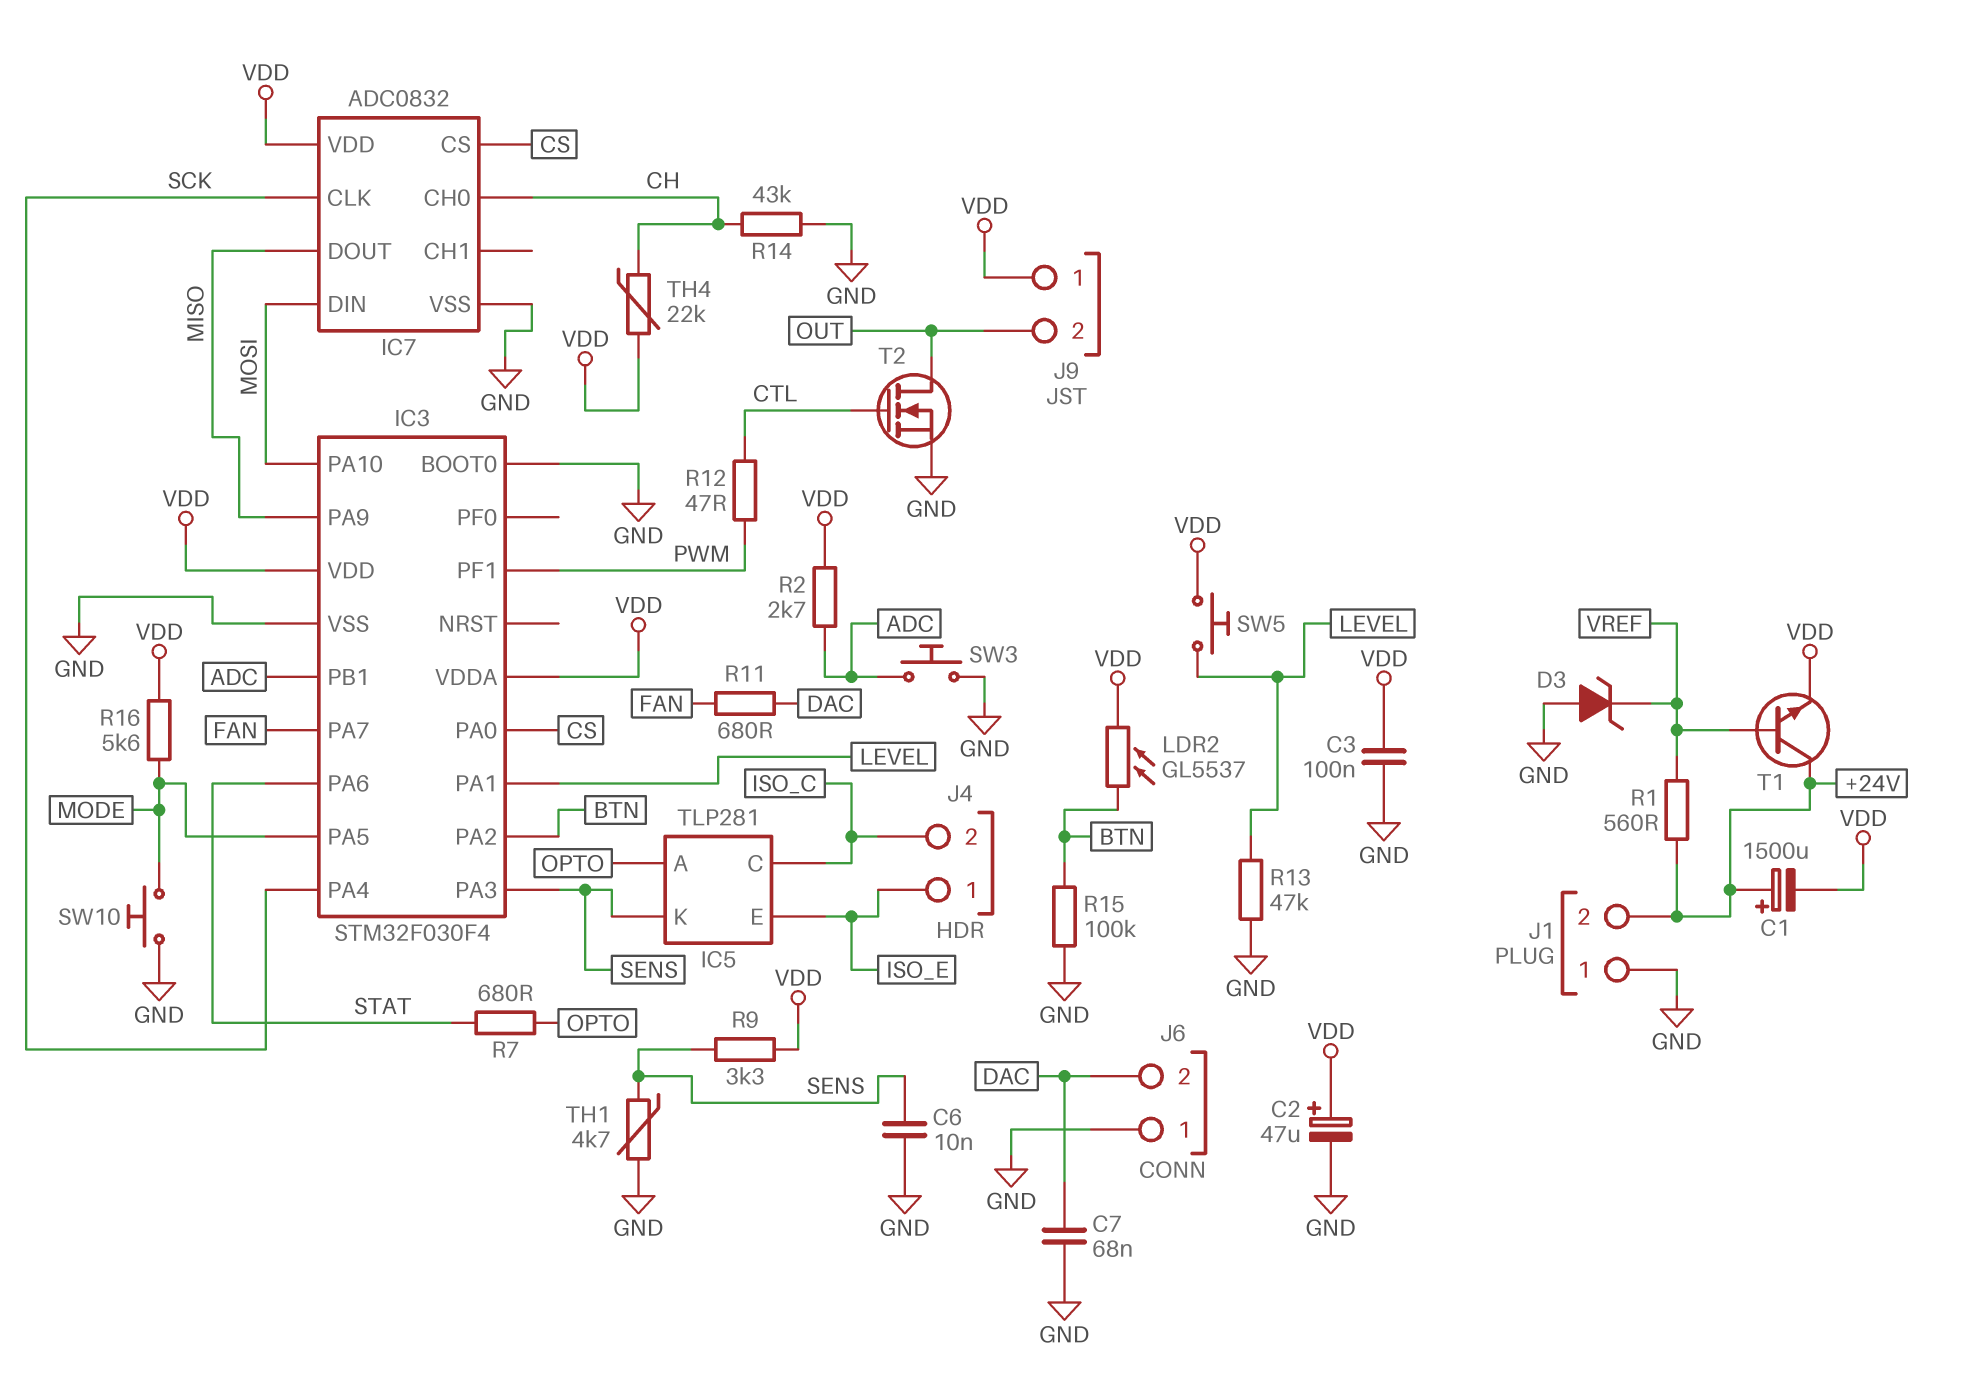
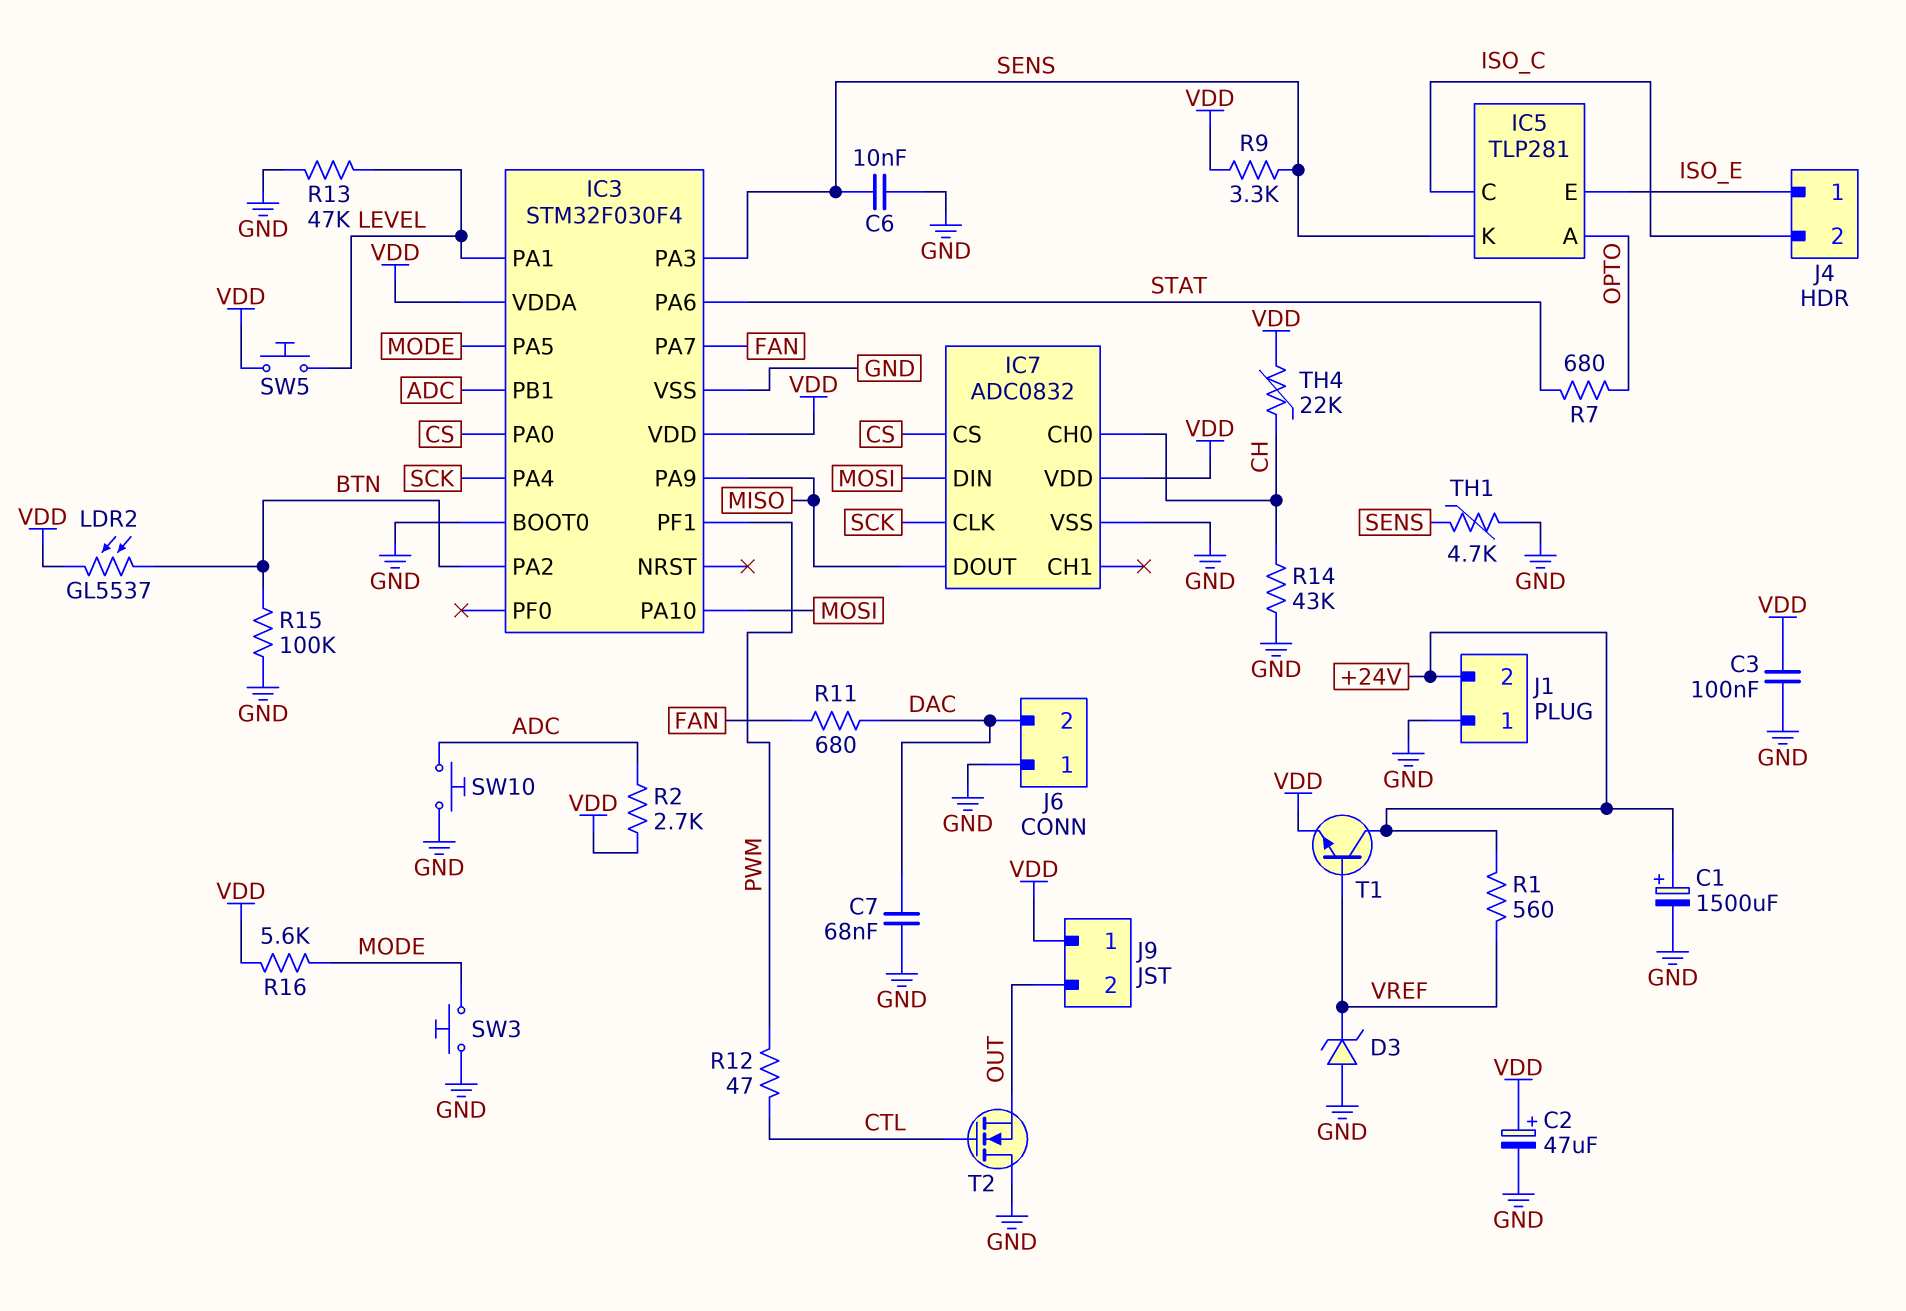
C1: 1500uF (plus +24V, minus VDD) -> 1500uF (plus +24V, minus GND)
SW3: button (ADC, GND) -> button (GND, MODE)
SW10: button (GND, MODE) -> button (ADC, GND)
T2: NMOS (G CTL, D OUT, S GND) -> NMOS (G CTL, D GND, S OUT)

